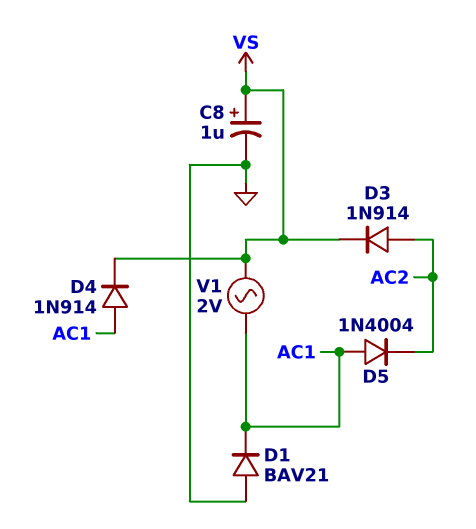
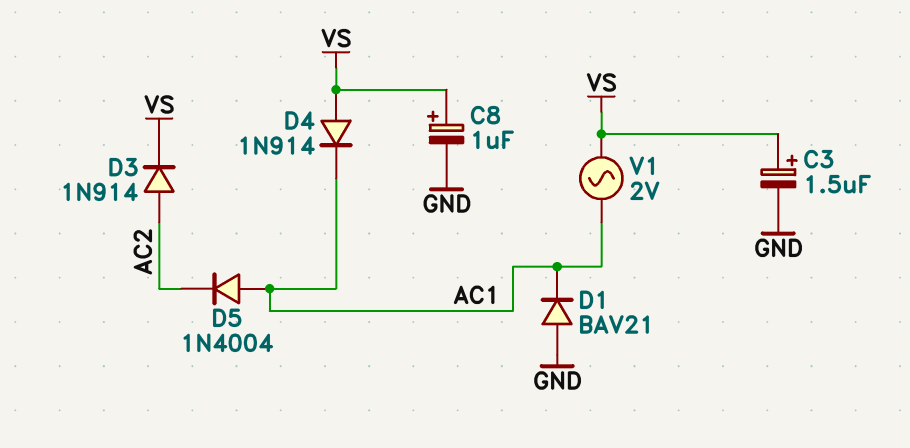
C3: none -> 1.5uF (plus VS, minus GND)
D4: diode 1N914 (A AC1, K VS) -> diode 1N914 (A VS, K AC1)

